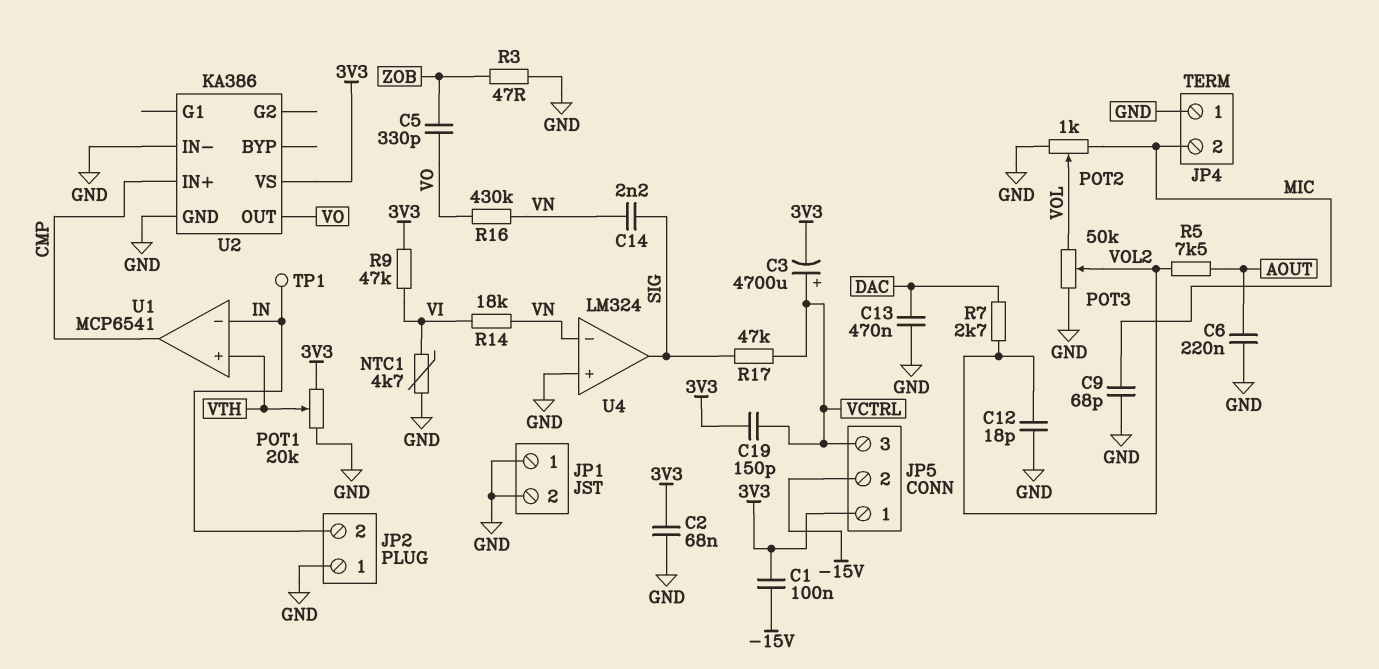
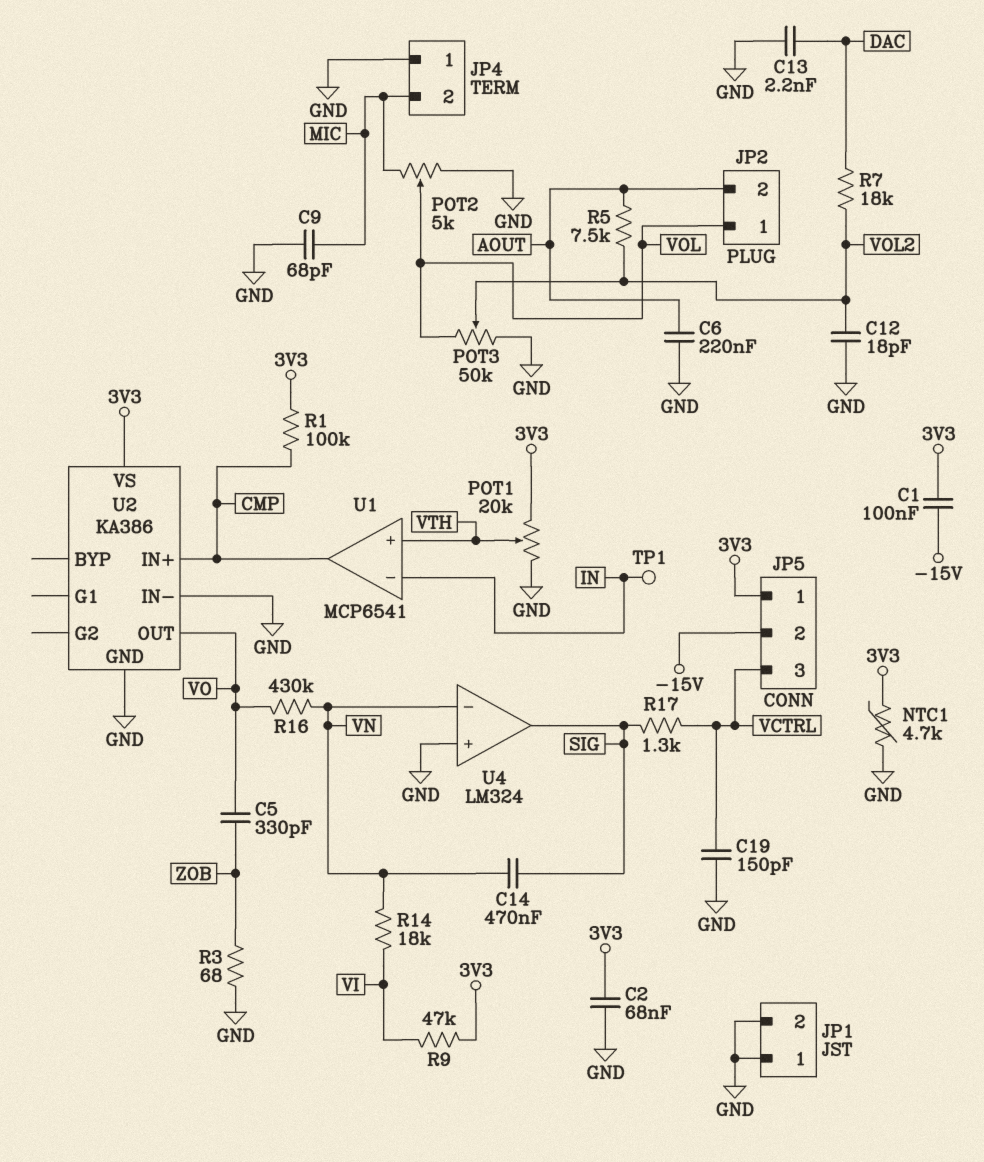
C3: 4700uF (plus VCTRL, minus 3V3) -> none
C13: 470nF (DAC, GND) -> 2.2nF (DAC, GND)
C14: 2.2nF (SIG, VN) -> 470nF (SIG, VN)
C19: 150pF (3V3, VCTRL) -> 150pF (GND, VCTRL)
JP2 pin 1: GND -> VOL
JP2 pin 2: IN -> AOUT
NTC1: 4.7k (GND, VI) -> 4.7k (3V3, GND)
POT2: 1k (GND, MIC, wiper VOL) -> 5k (GND, MIC, wiper VOL)
R1: none -> 100k (3V3, CMP)
R3: 47 (GND, ZOB) -> 68 (GND, ZOB)
R7: 2.7k (DAC, VOL2) -> 18k (DAC, VOL2)
R17: 47k (SIG, VCTRL) -> 1.3k (SIG, VCTRL)

